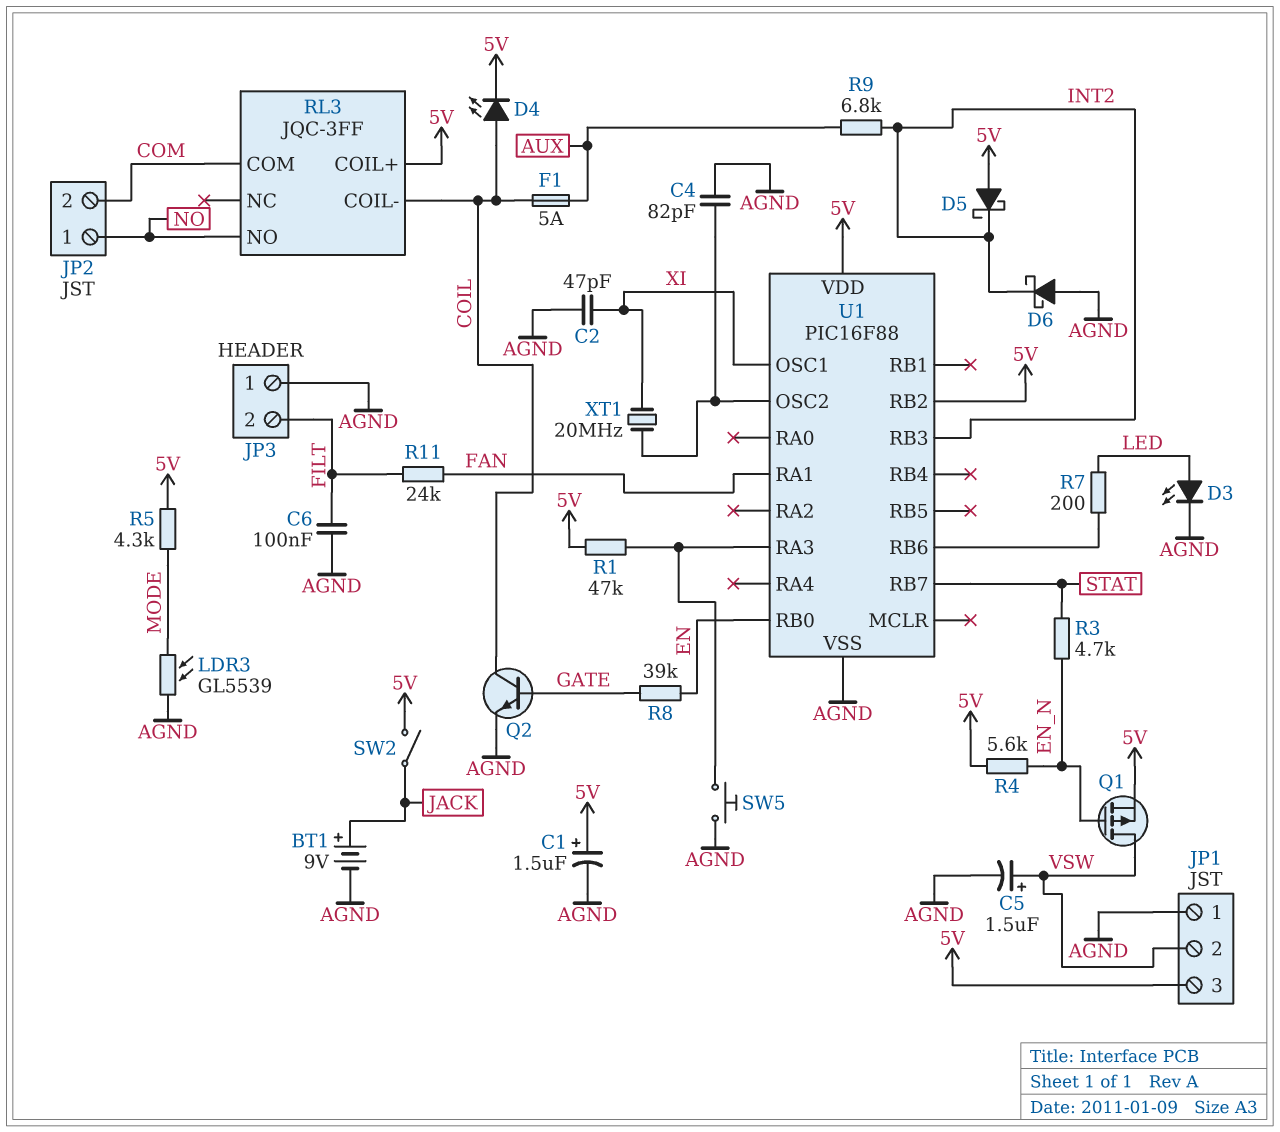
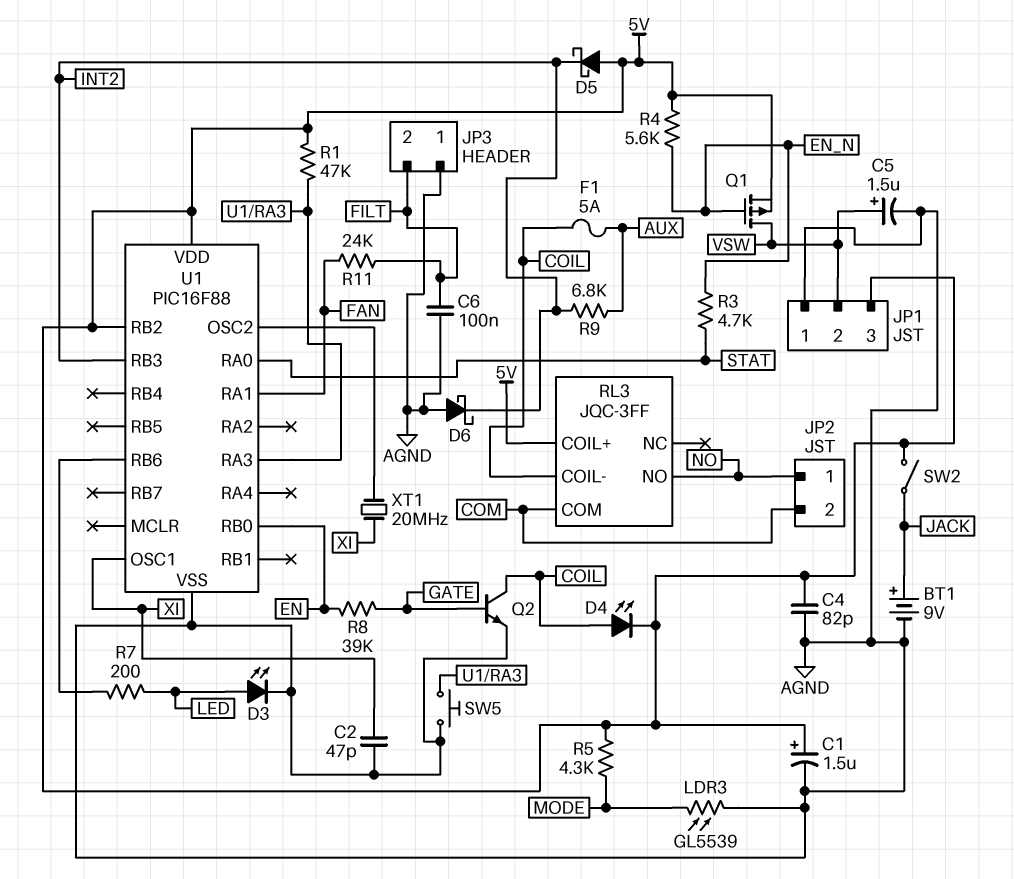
C4: 82pF (AGND, U1/OSC2) -> 82pF (5V, AGND)
U1 pin RA0: none -> STAT
U1 pin RB7: STAT -> none

